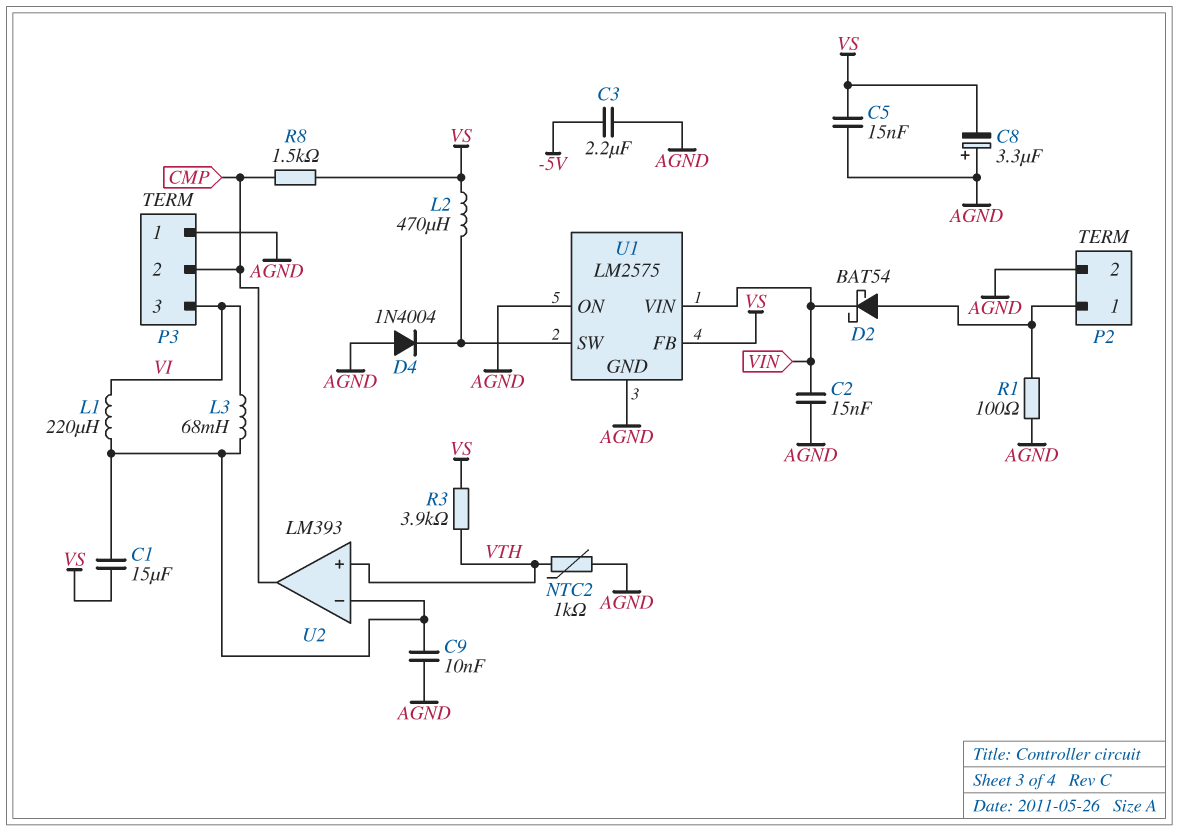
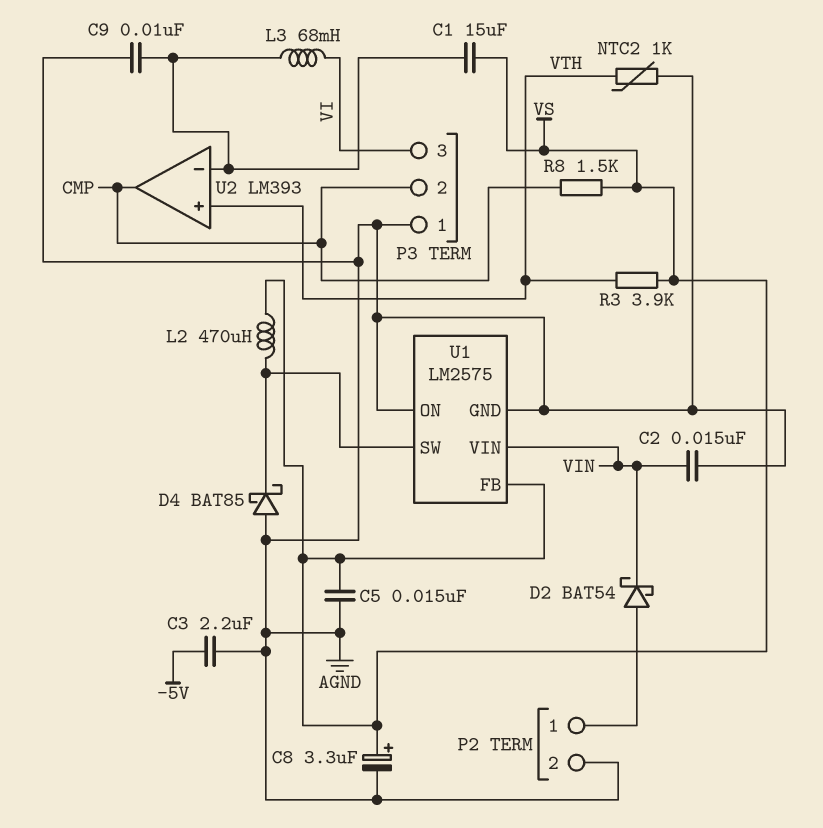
C8: 3.3uF (plus AGND, minus VS) -> 3.3uF (plus VS, minus AGND)
D4: diode 1N4004 (A AGND, K U1/SW) -> schottky BAT85 (A AGND, K U1/SW)
L1: 220uH (U2/in-, VI) -> none
R1: 100 (AGND, P2/1) -> none

